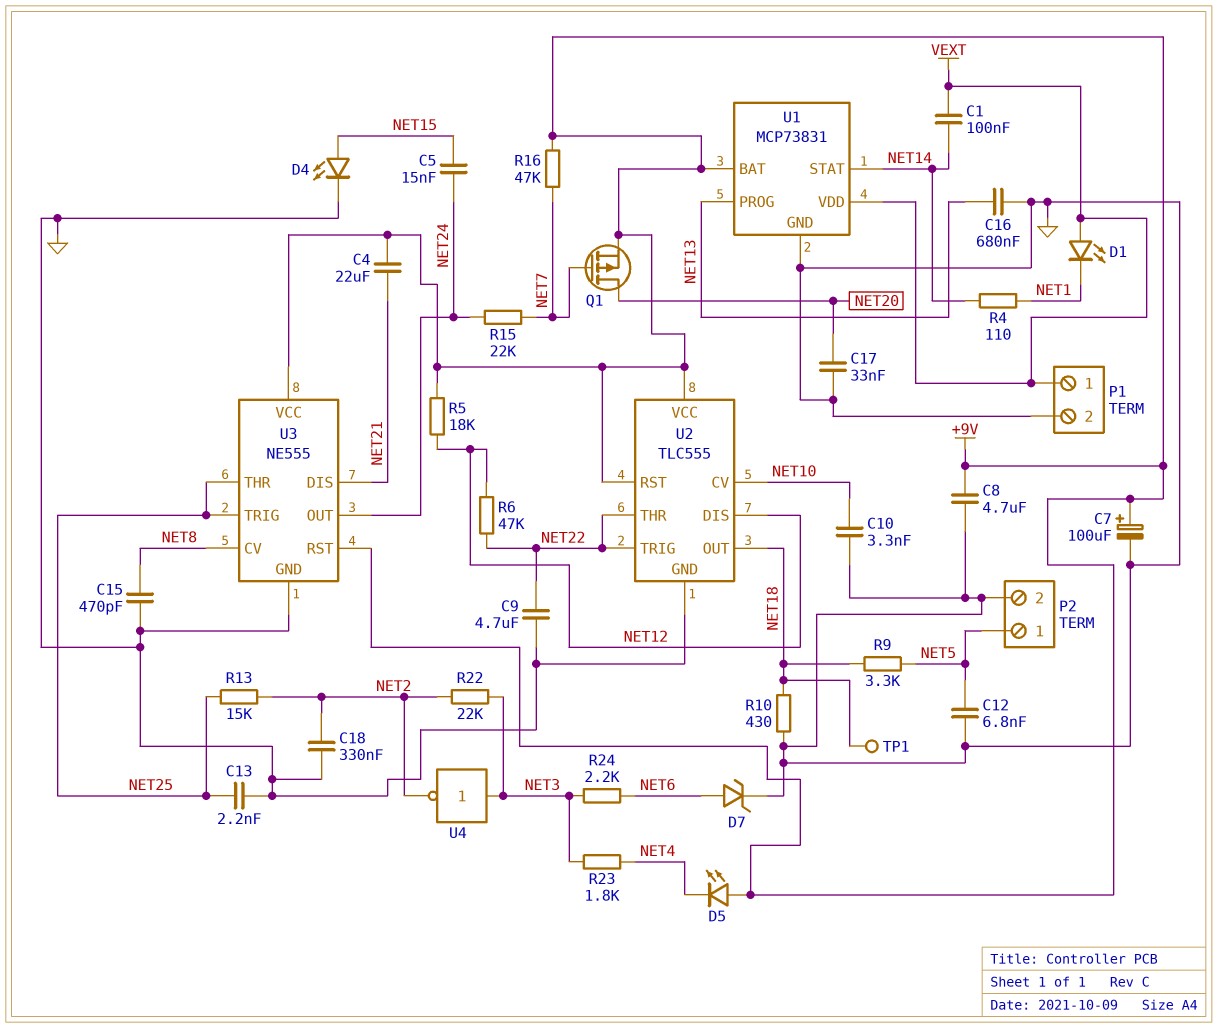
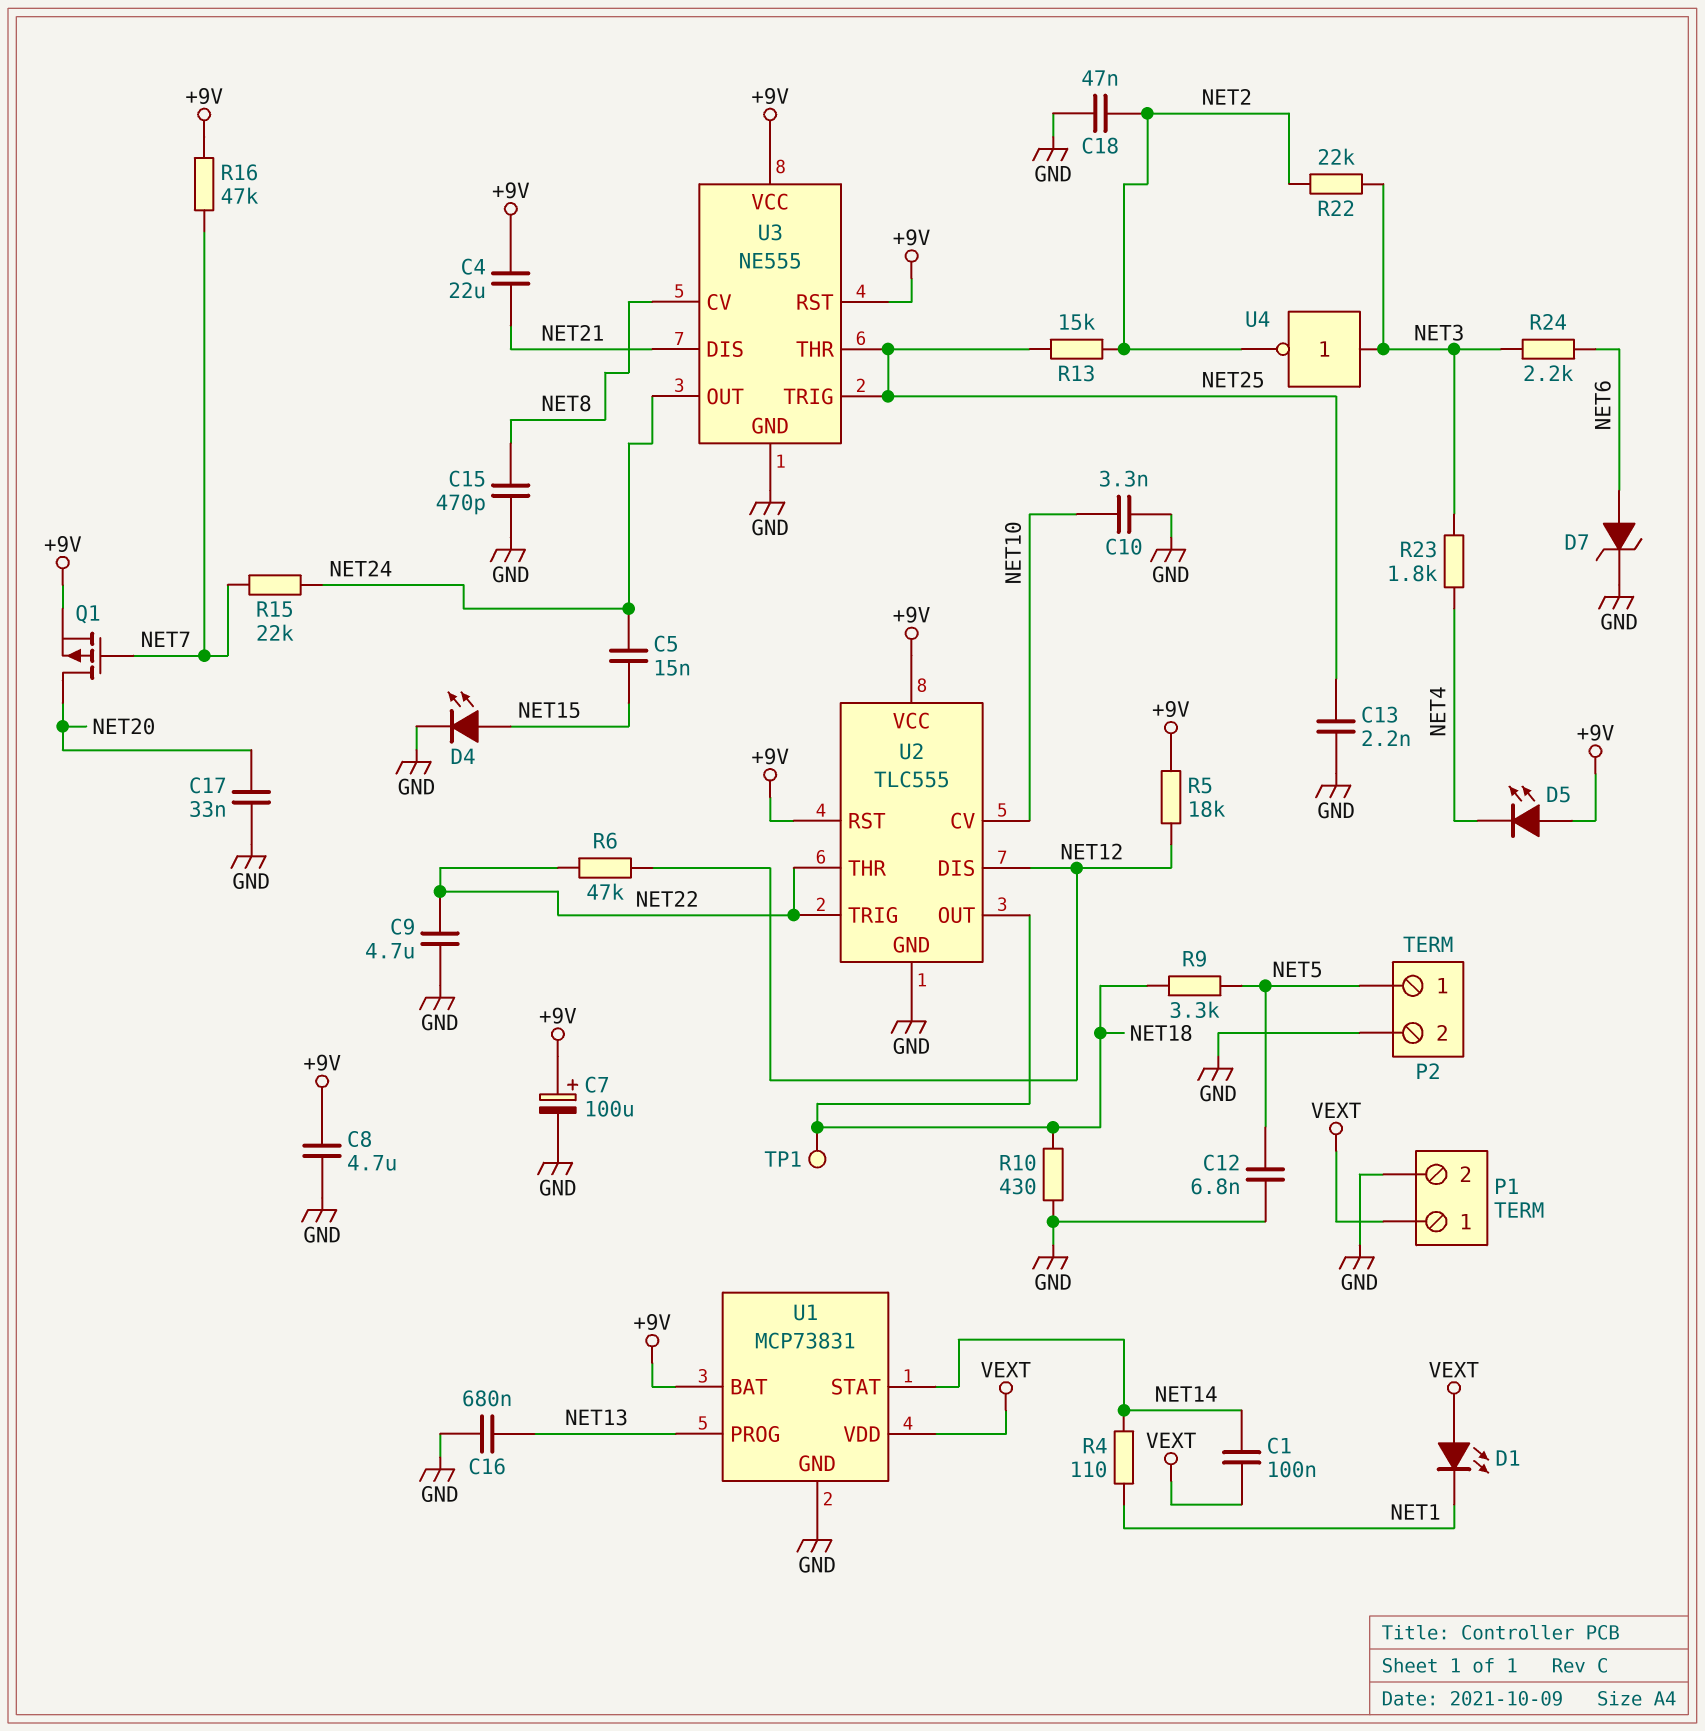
C18: 330nF (GND, NET2) -> 47nF (GND, NET2)

